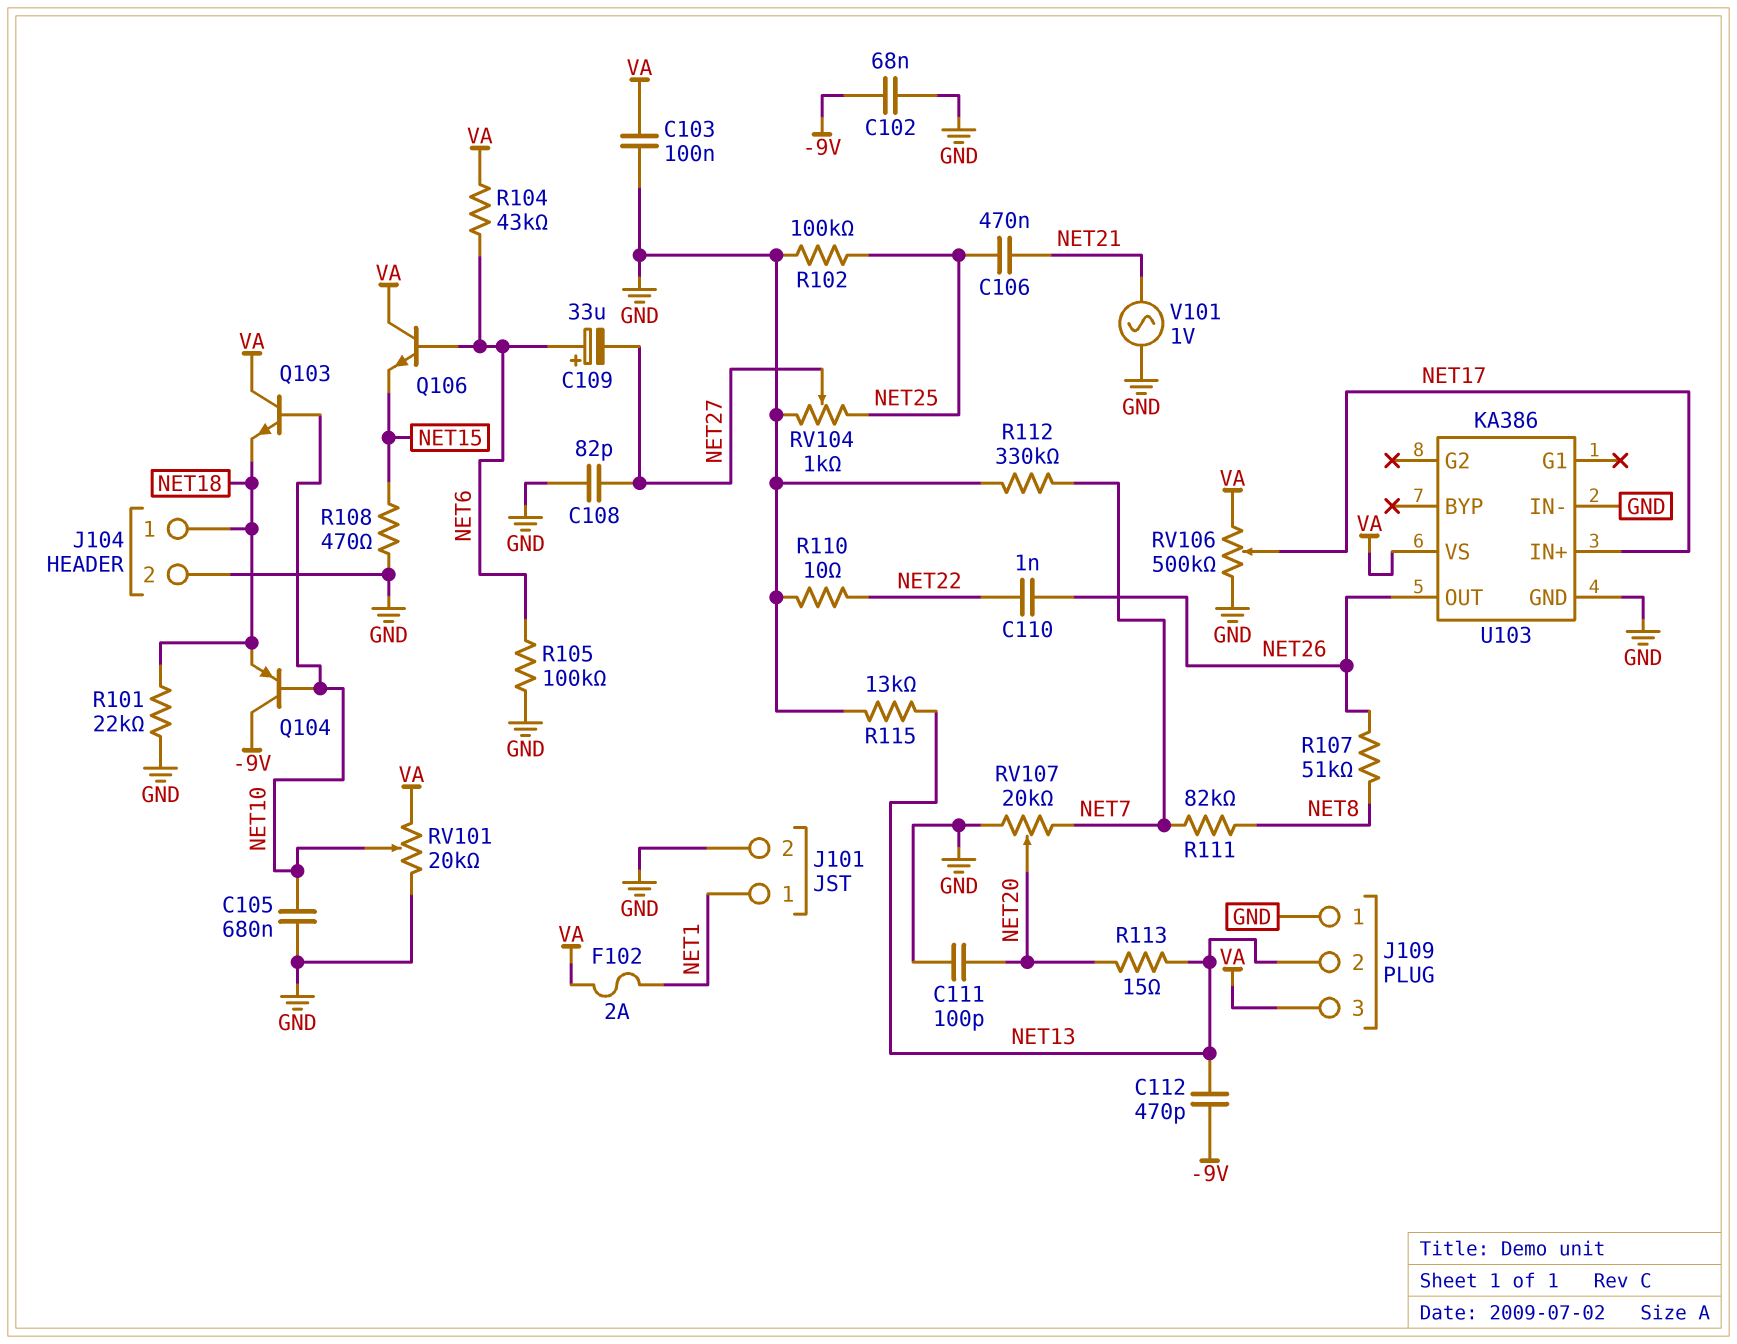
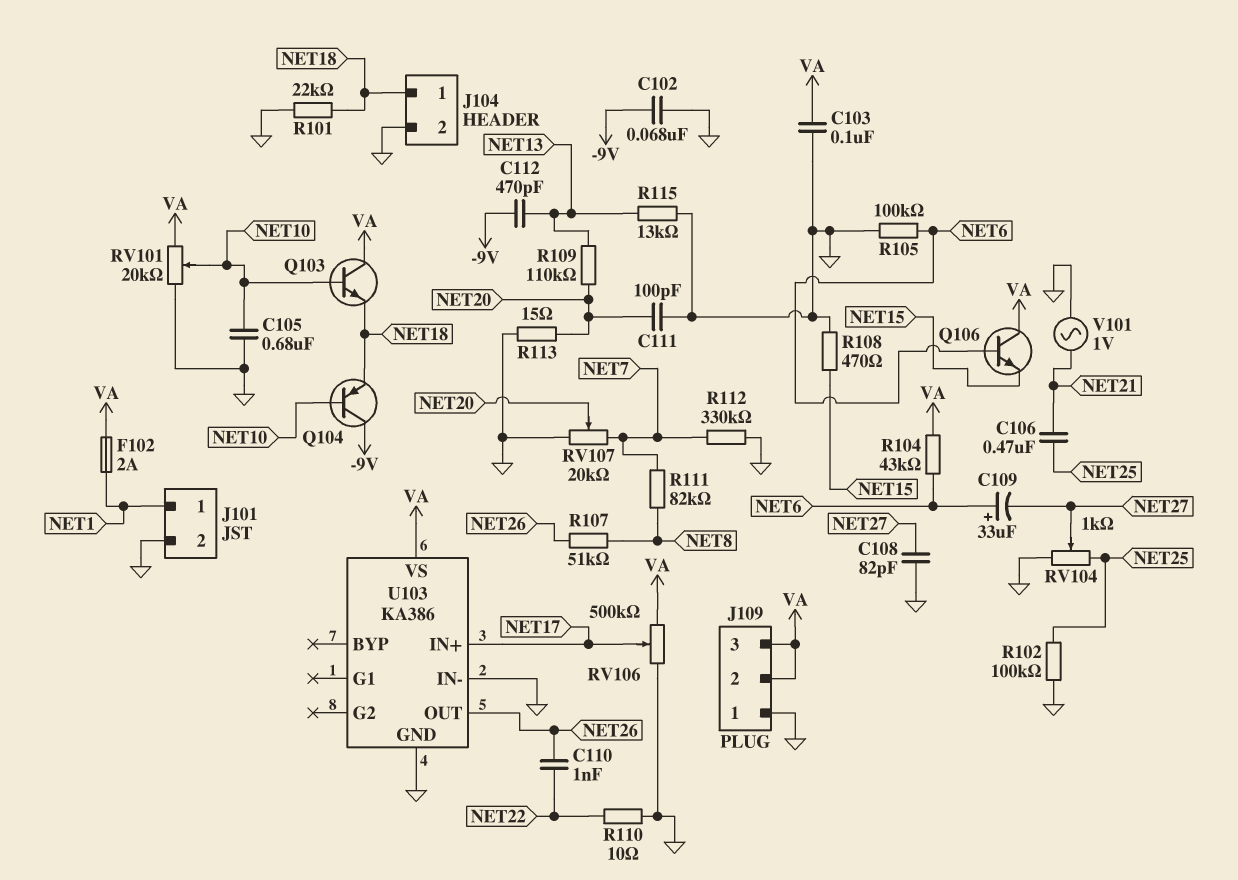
J109 pin 2: NET13 -> VA
R109: none -> 110k (NET13, NET20)
R113: 15 (NET13, NET20) -> 15 (GND, NET20)

